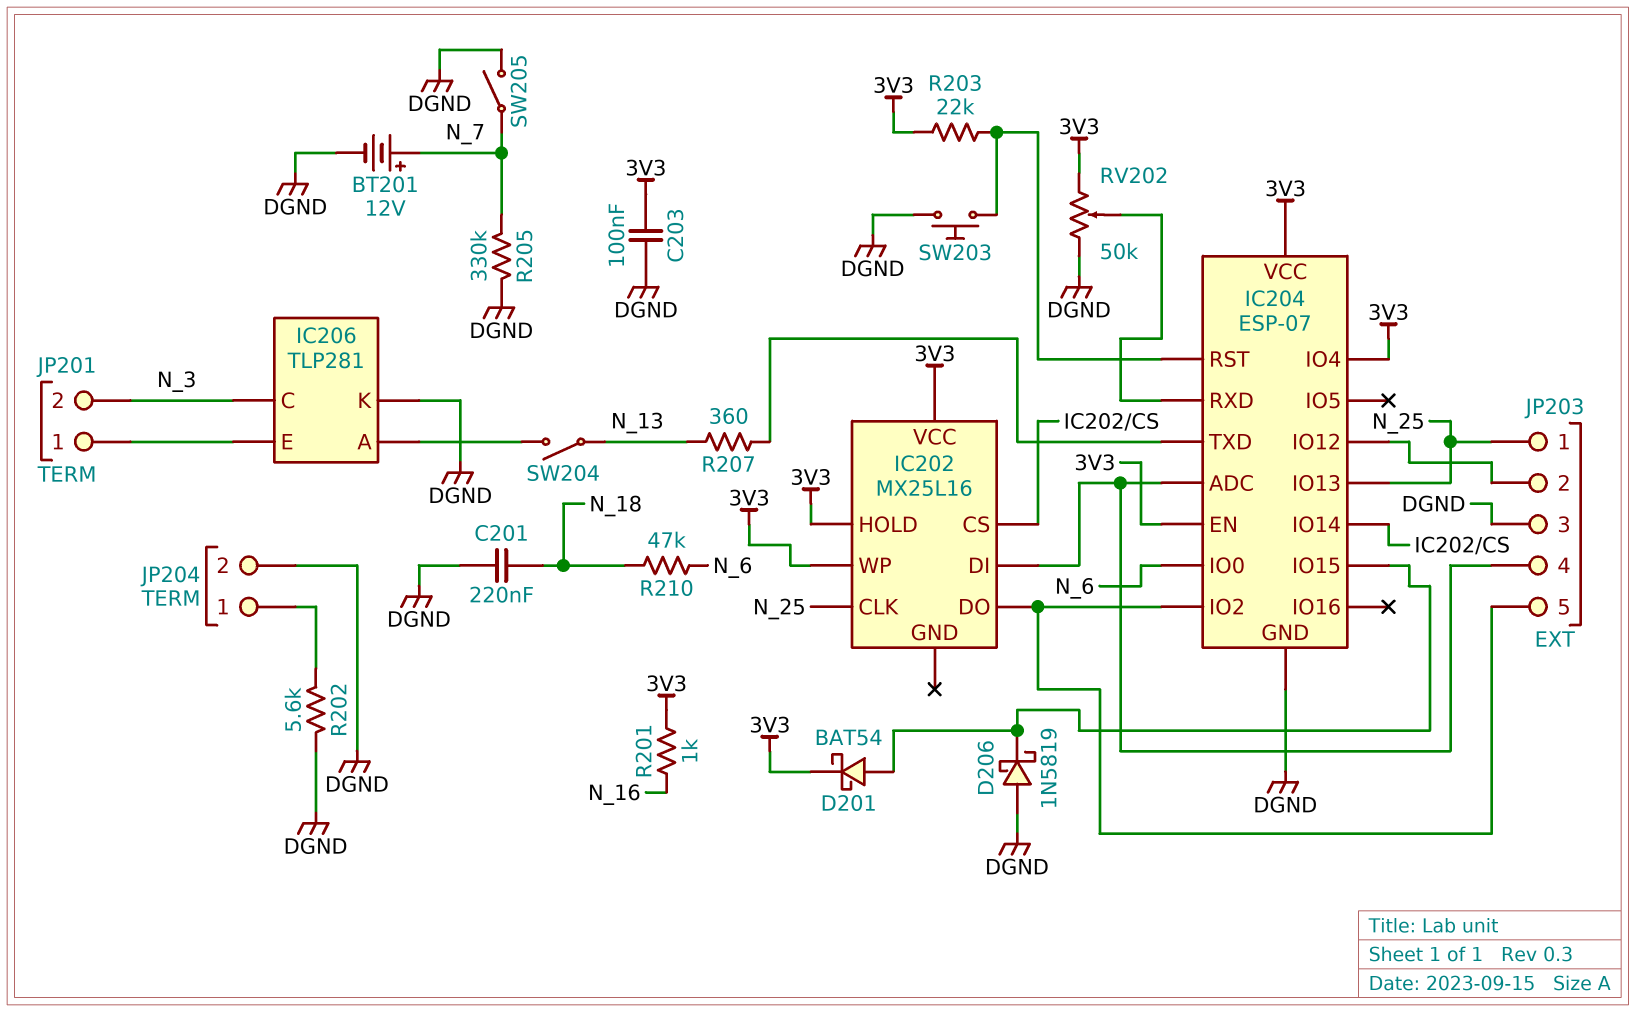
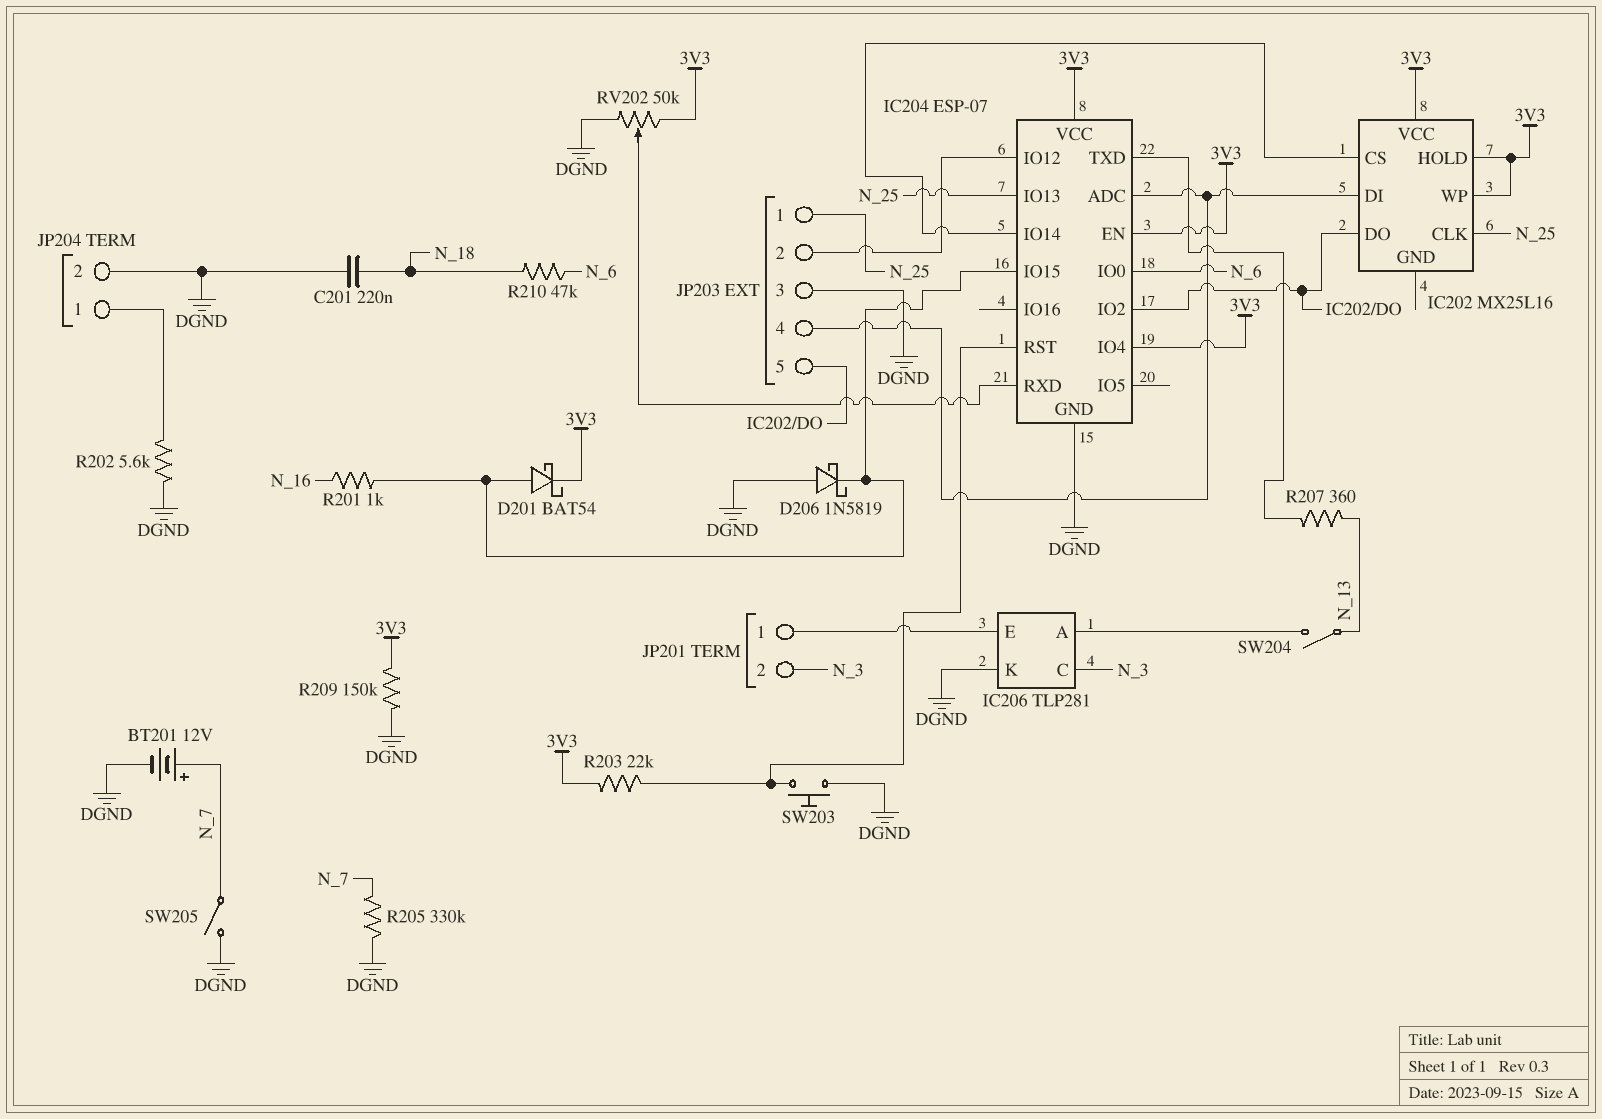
C203: 100nF (3V3, DGND) -> none
R201: 1k (3V3, N_16) -> 1k (IC204/IO15, N_16)
R209: none -> 150k (3V3, DGND)

